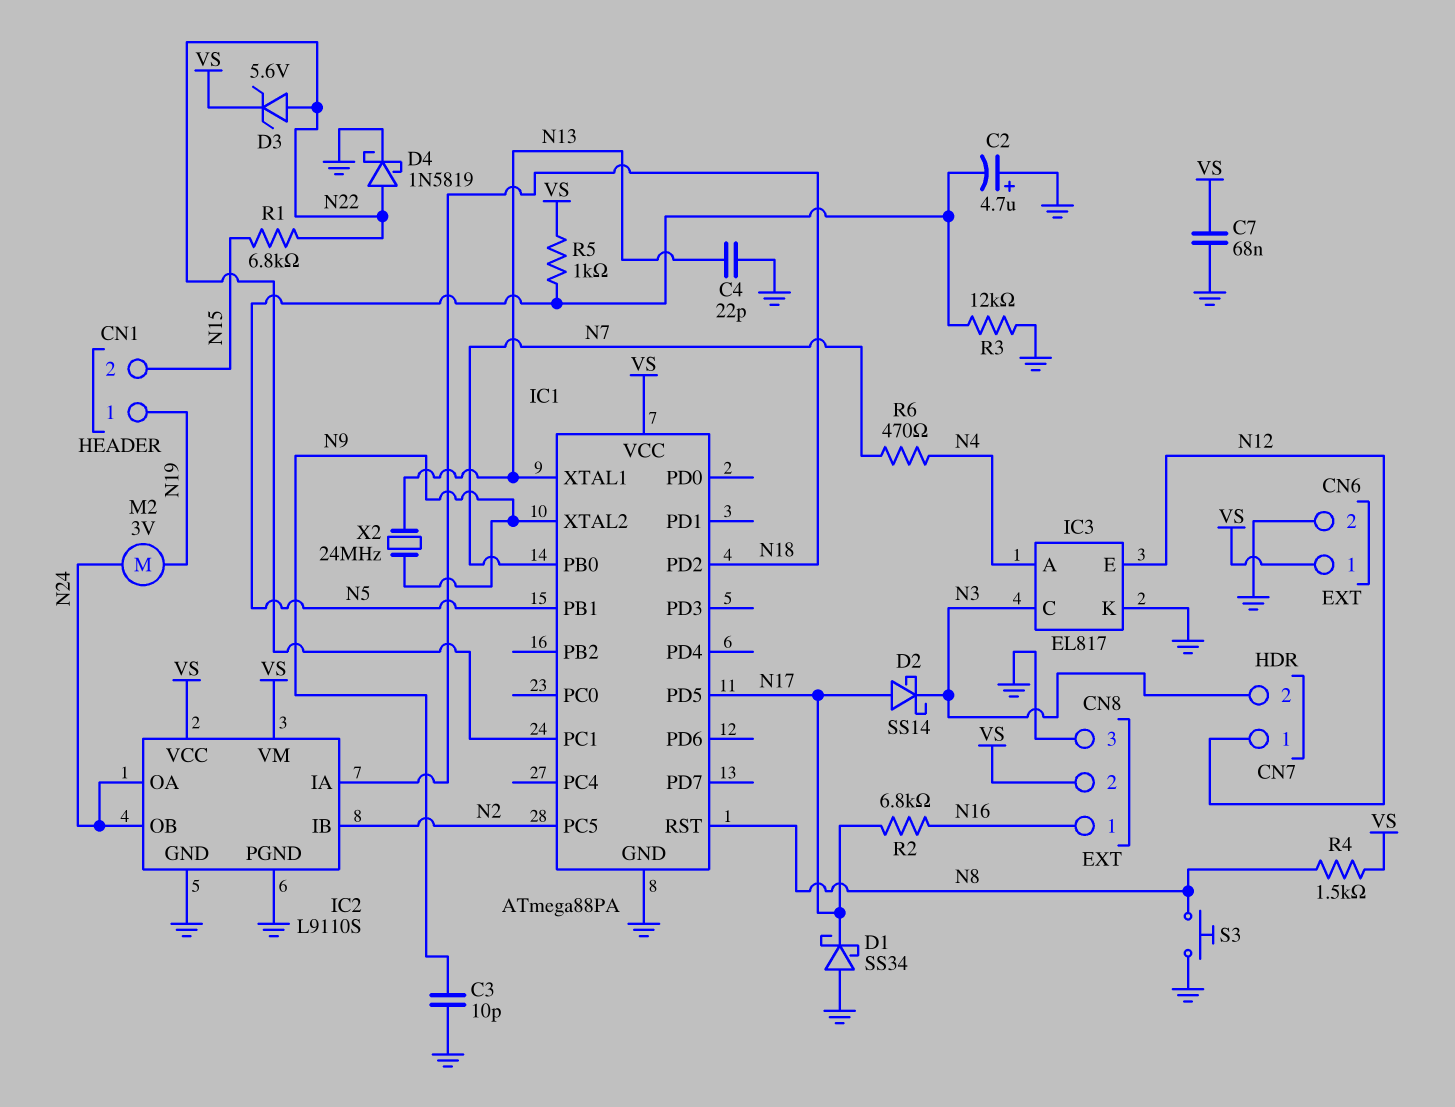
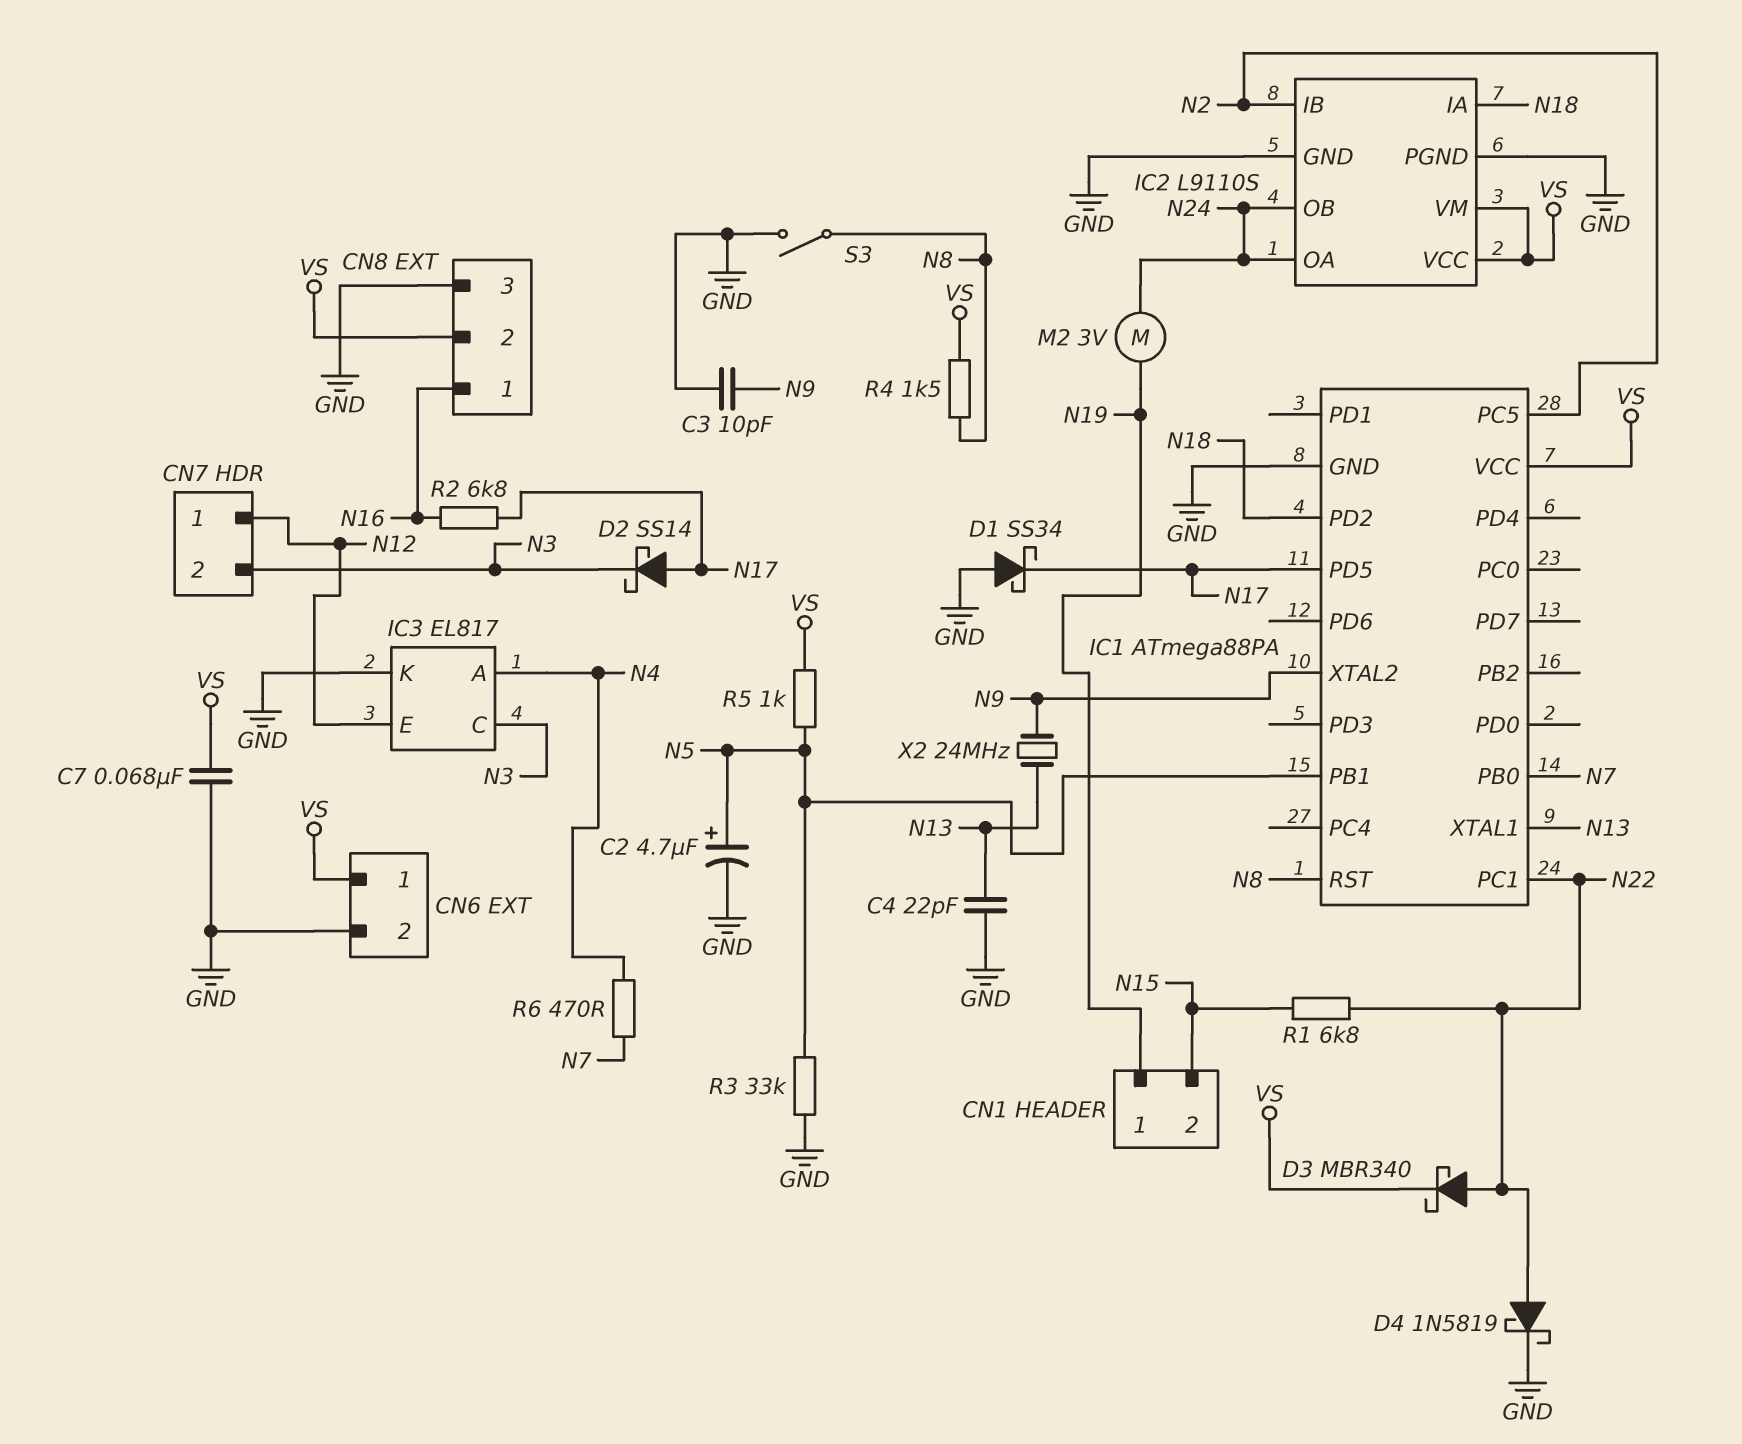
C2: 4.7uF (plus GND, minus N5) -> 4.7uF (plus N5, minus GND)
D3: zener 5.6V (A N22, K VS) -> schottky MBR340 (A N22, K VS)
R3: 12k (GND, N5) -> 33k (GND, N5)
S3: button (GND, N8) -> switch (GND, N8)

